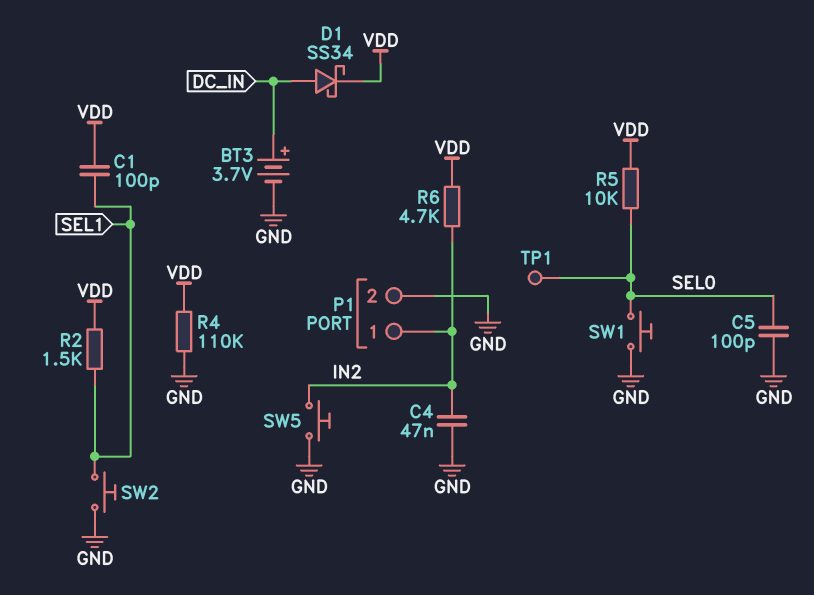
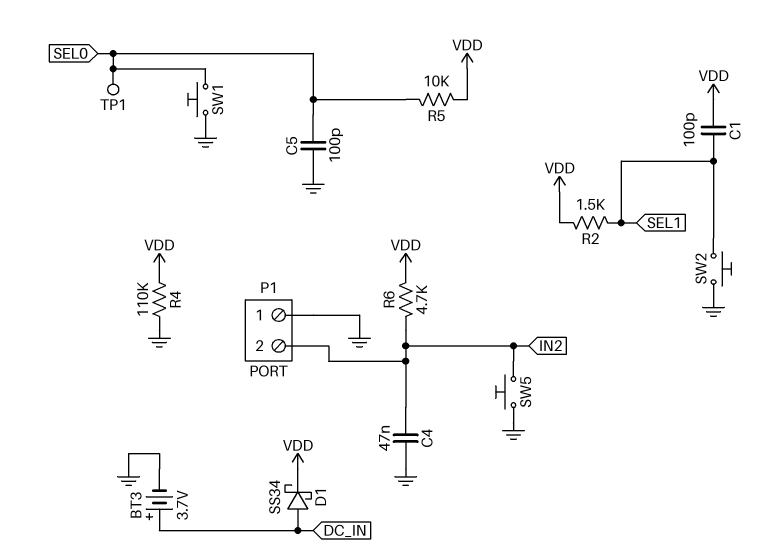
P1 pin 1: IN2 -> GND
P1 pin 2: GND -> IN2

